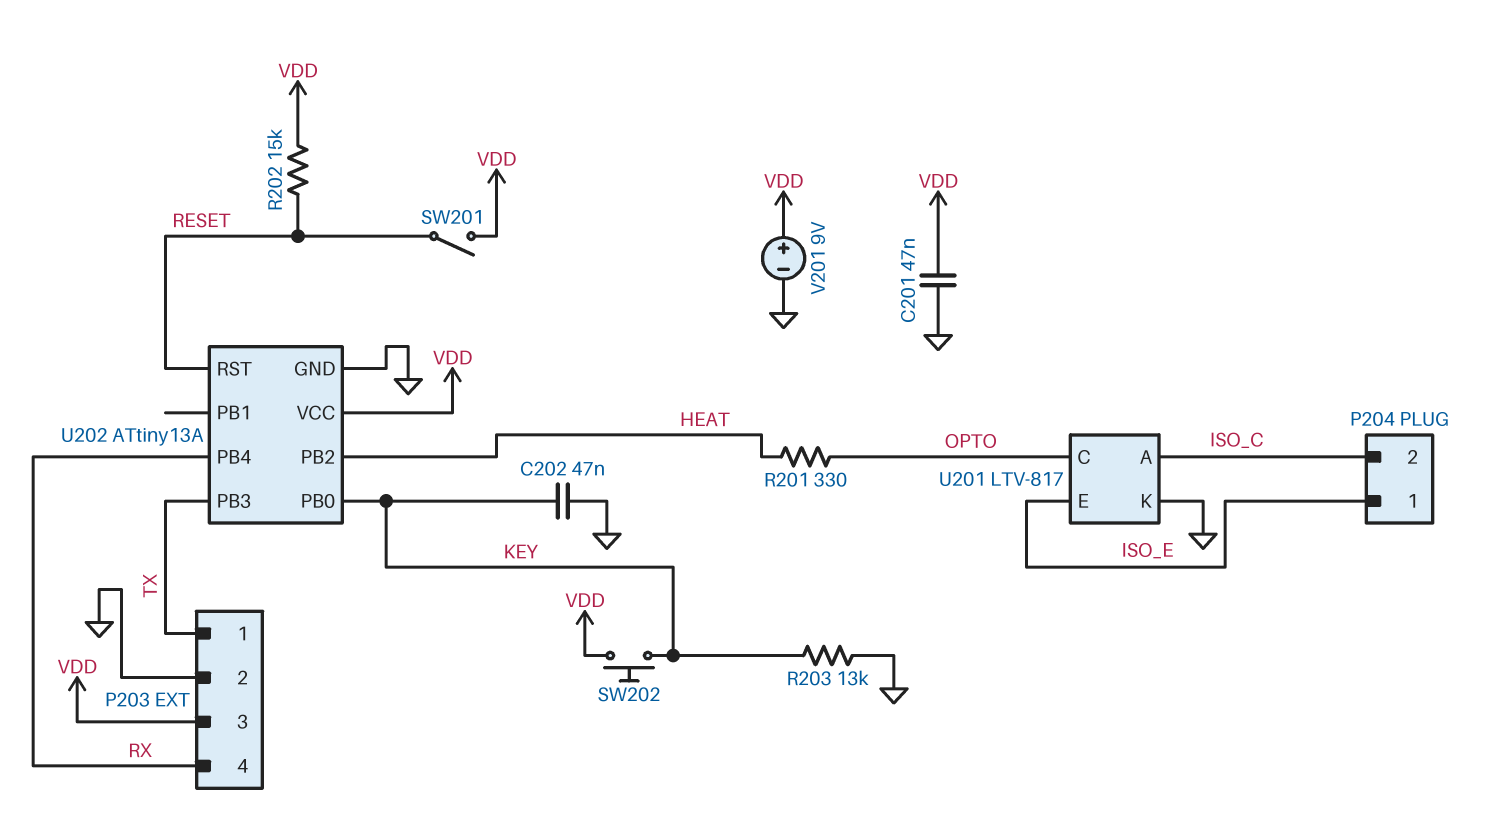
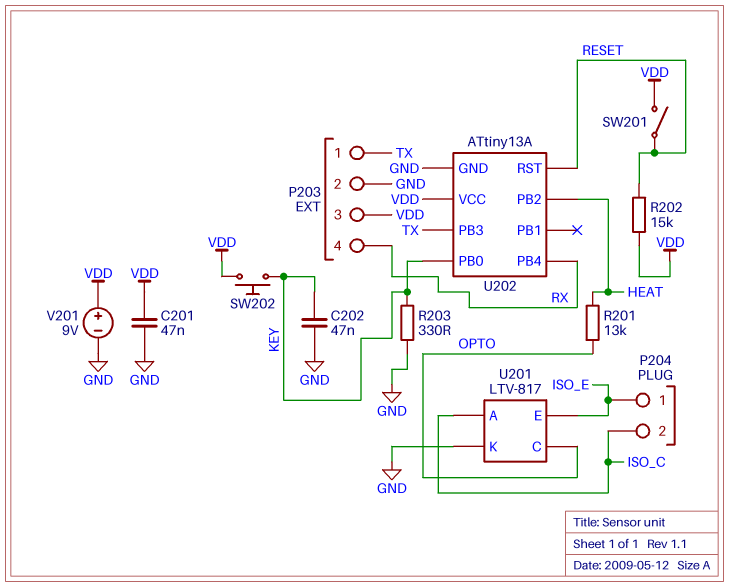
R201: 330 (HEAT, OPTO) -> 13k (HEAT, OPTO)
R203: 13k (GND, KEY) -> 330 (GND, KEY)

